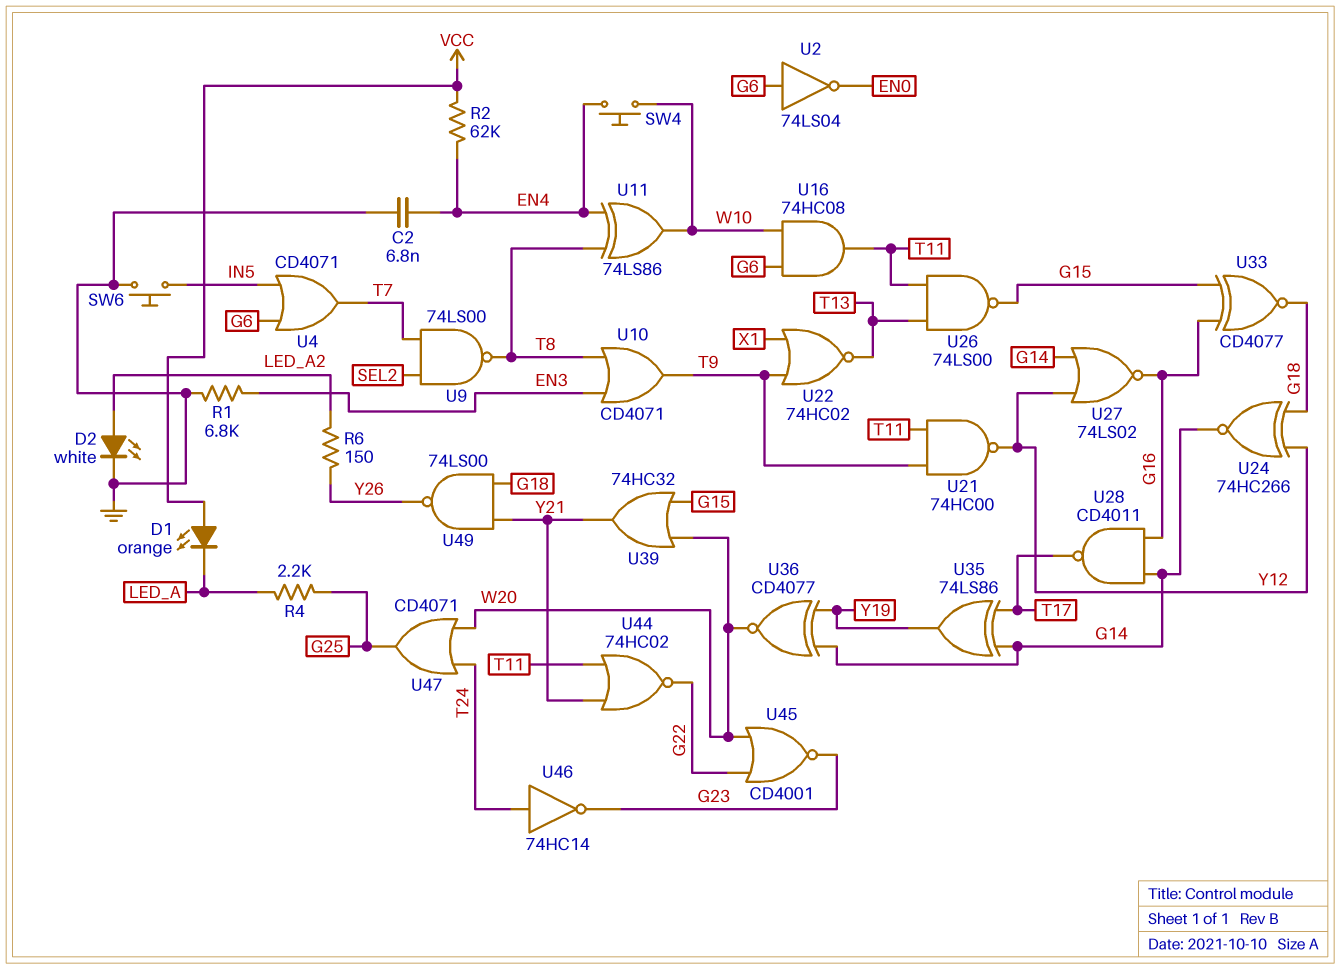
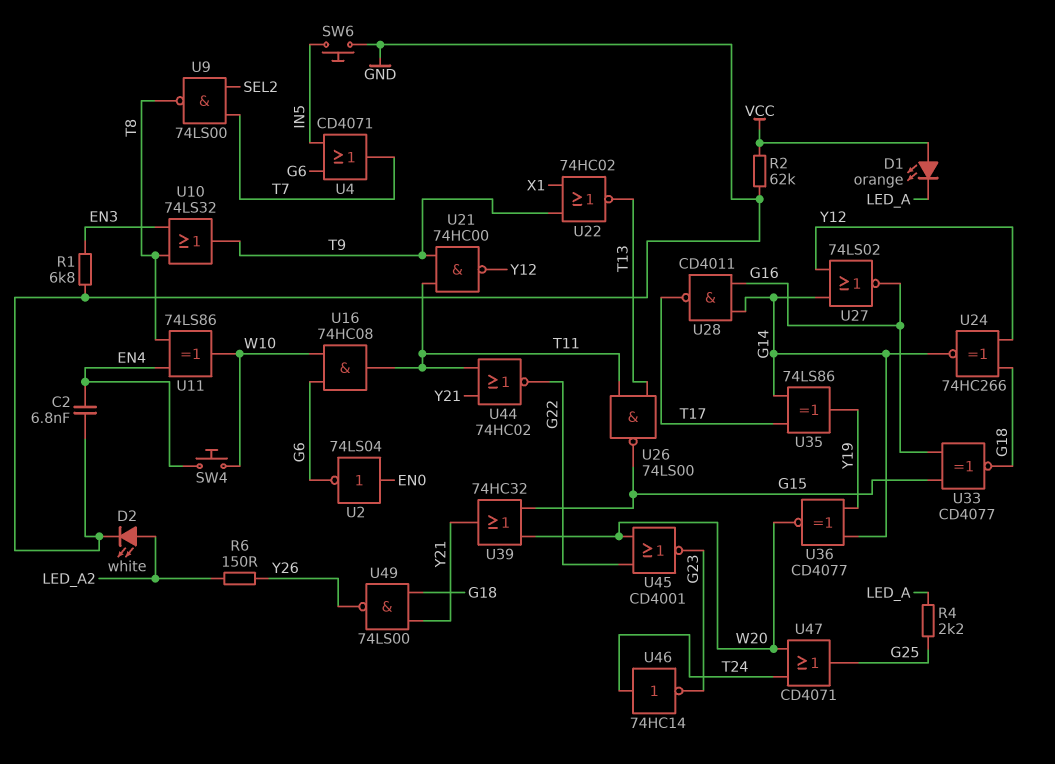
R2: 62k (EN4, VCC) -> 62k (GND, VCC)
U2: NOT 74LS04 (in G6, out EN0) -> NOT 74LS04 (in EN0, out G6)
U10: OR CD4071 (in EN3, in T8, out T9) -> OR 74LS32 (in EN3, in T8, out T9)

